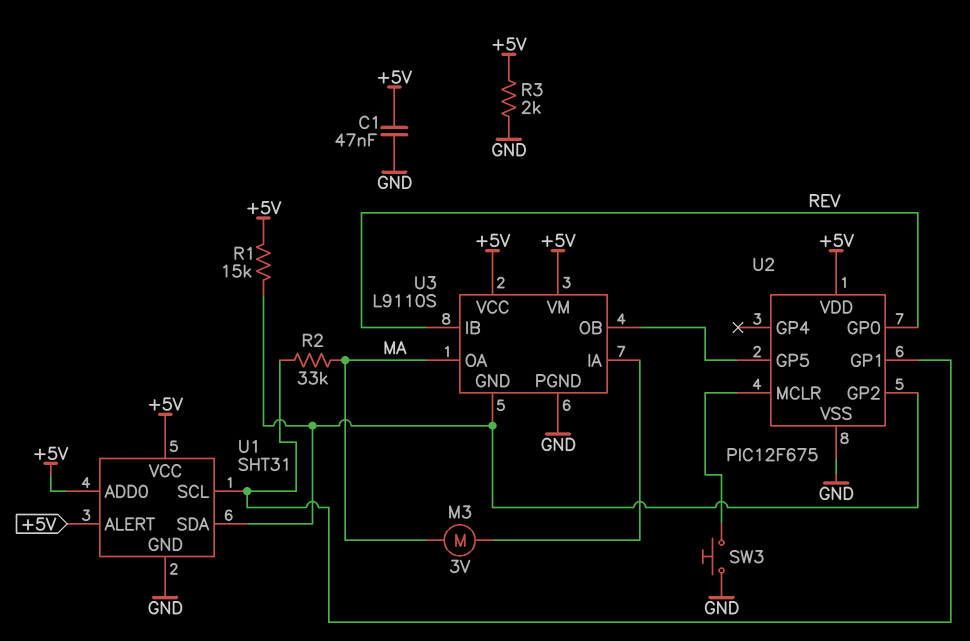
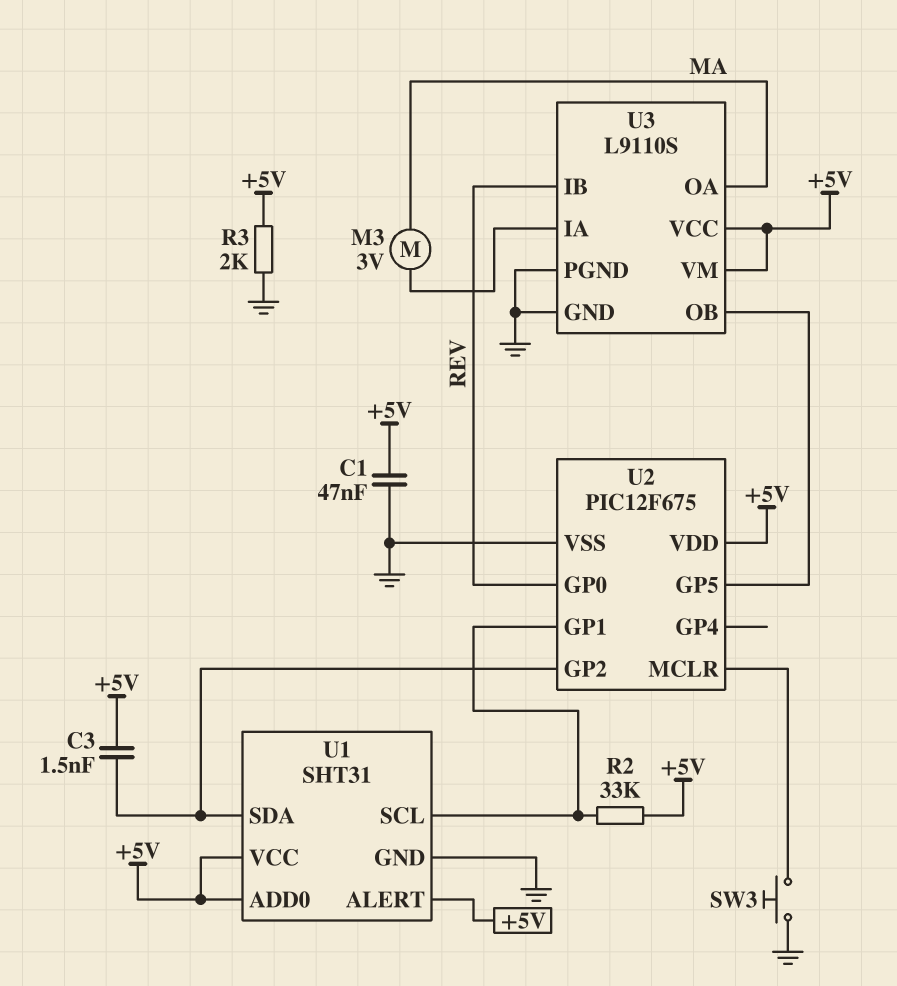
C3: none -> 1.5nF (+5V, U1/SDA)
R1: 15k (+5V, U1/SDA) -> none
R2: 33k (MA, U1/SCL) -> 33k (+5V, U1/SCL)
U3 pin GND: U1/SDA -> GND

